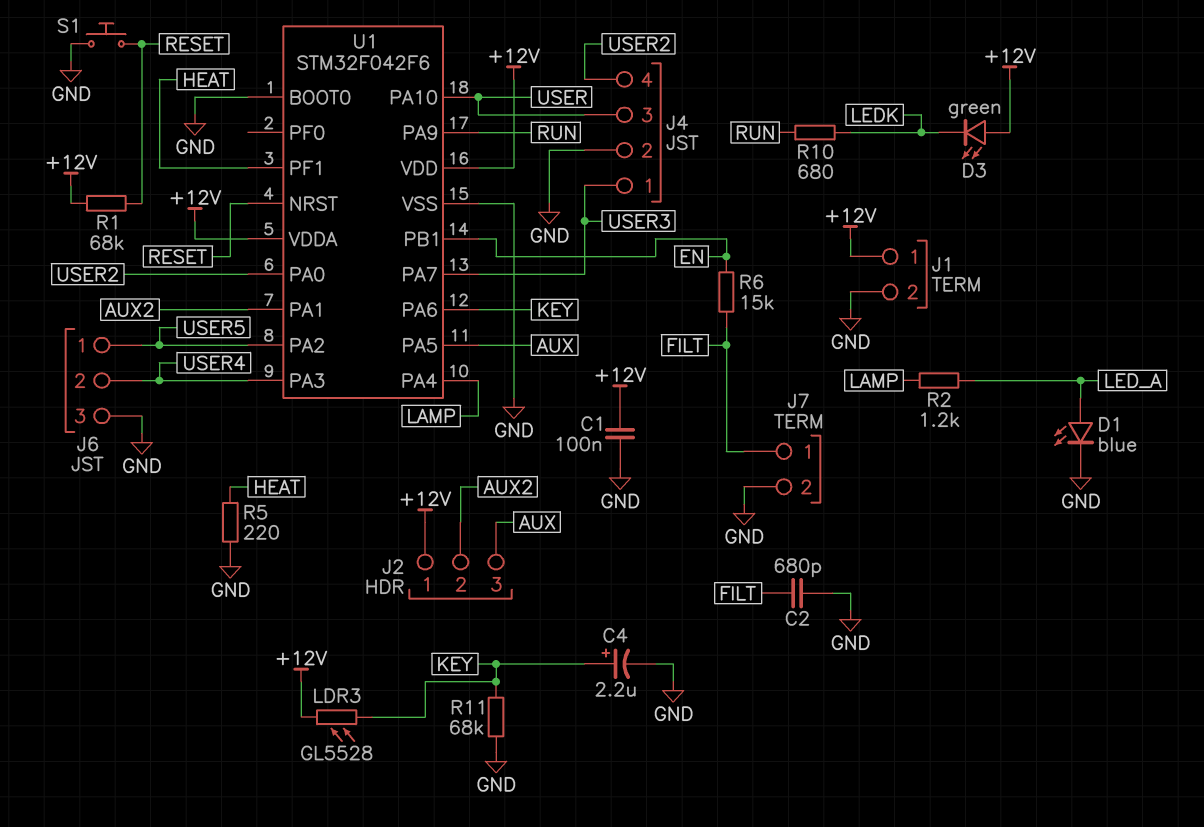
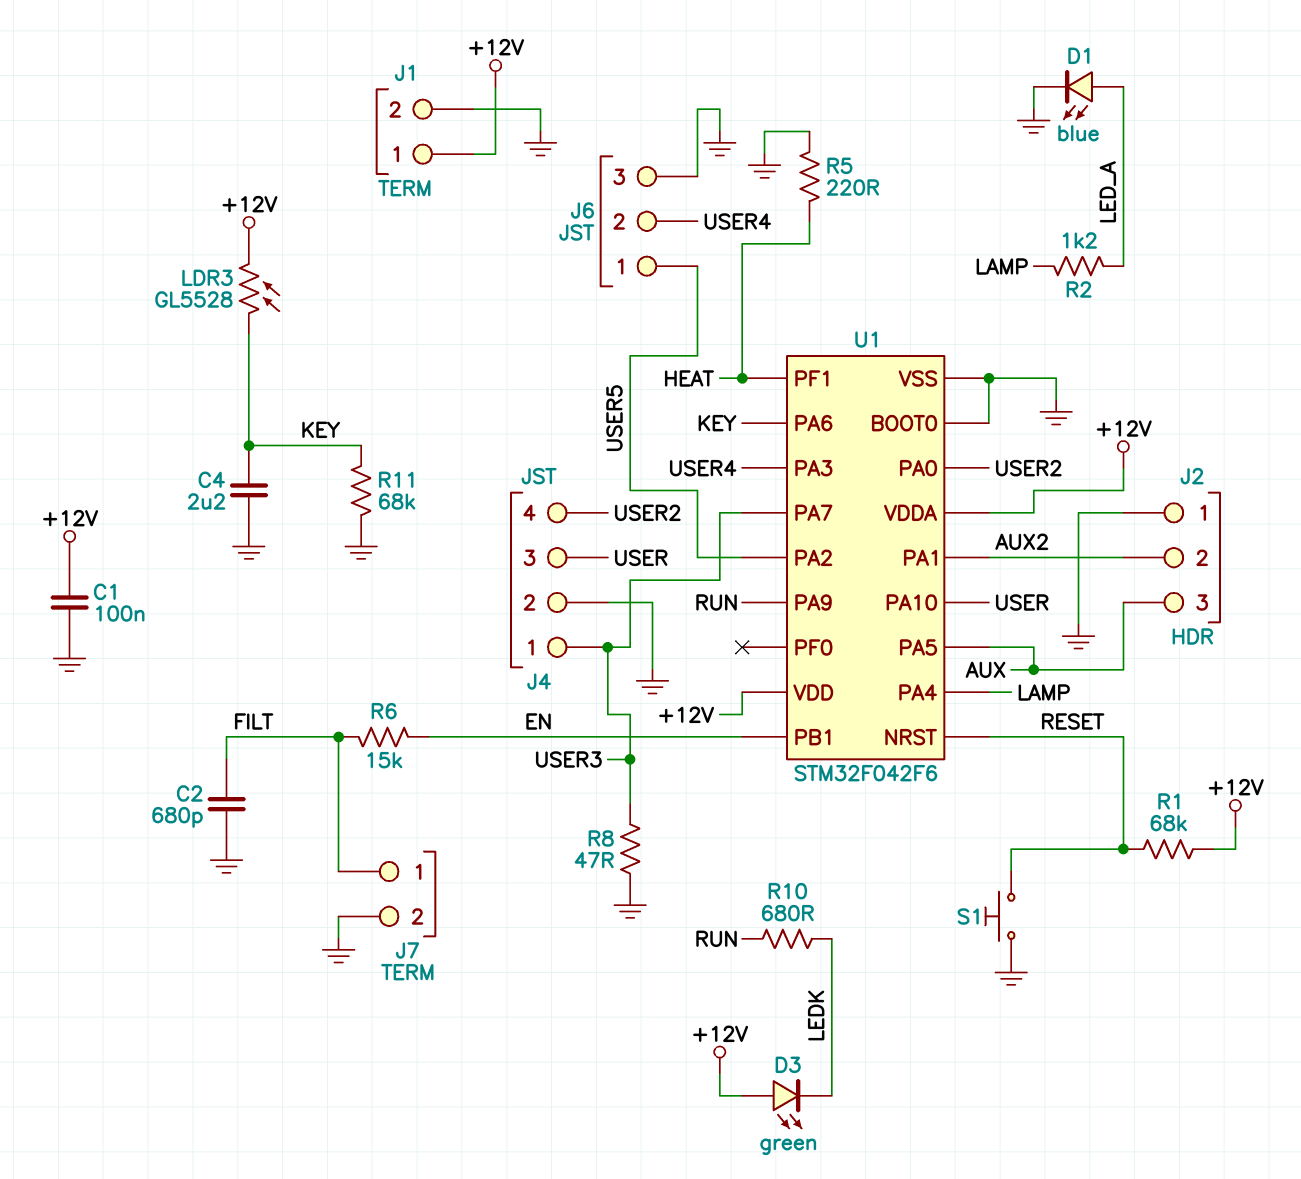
C4: 2.2uF (plus KEY, minus GND) -> 2.2uF (GND, KEY)
J2 pin 1: +12V -> GND
R8: none -> 47 (GND, USER3)

